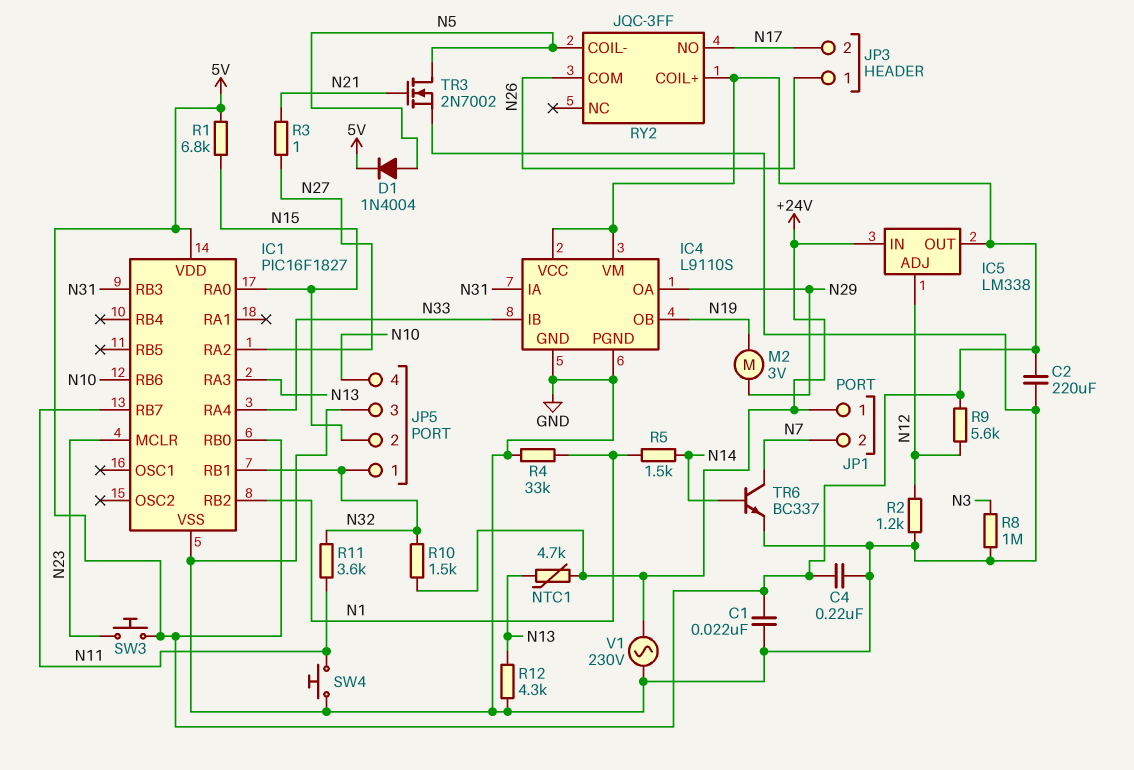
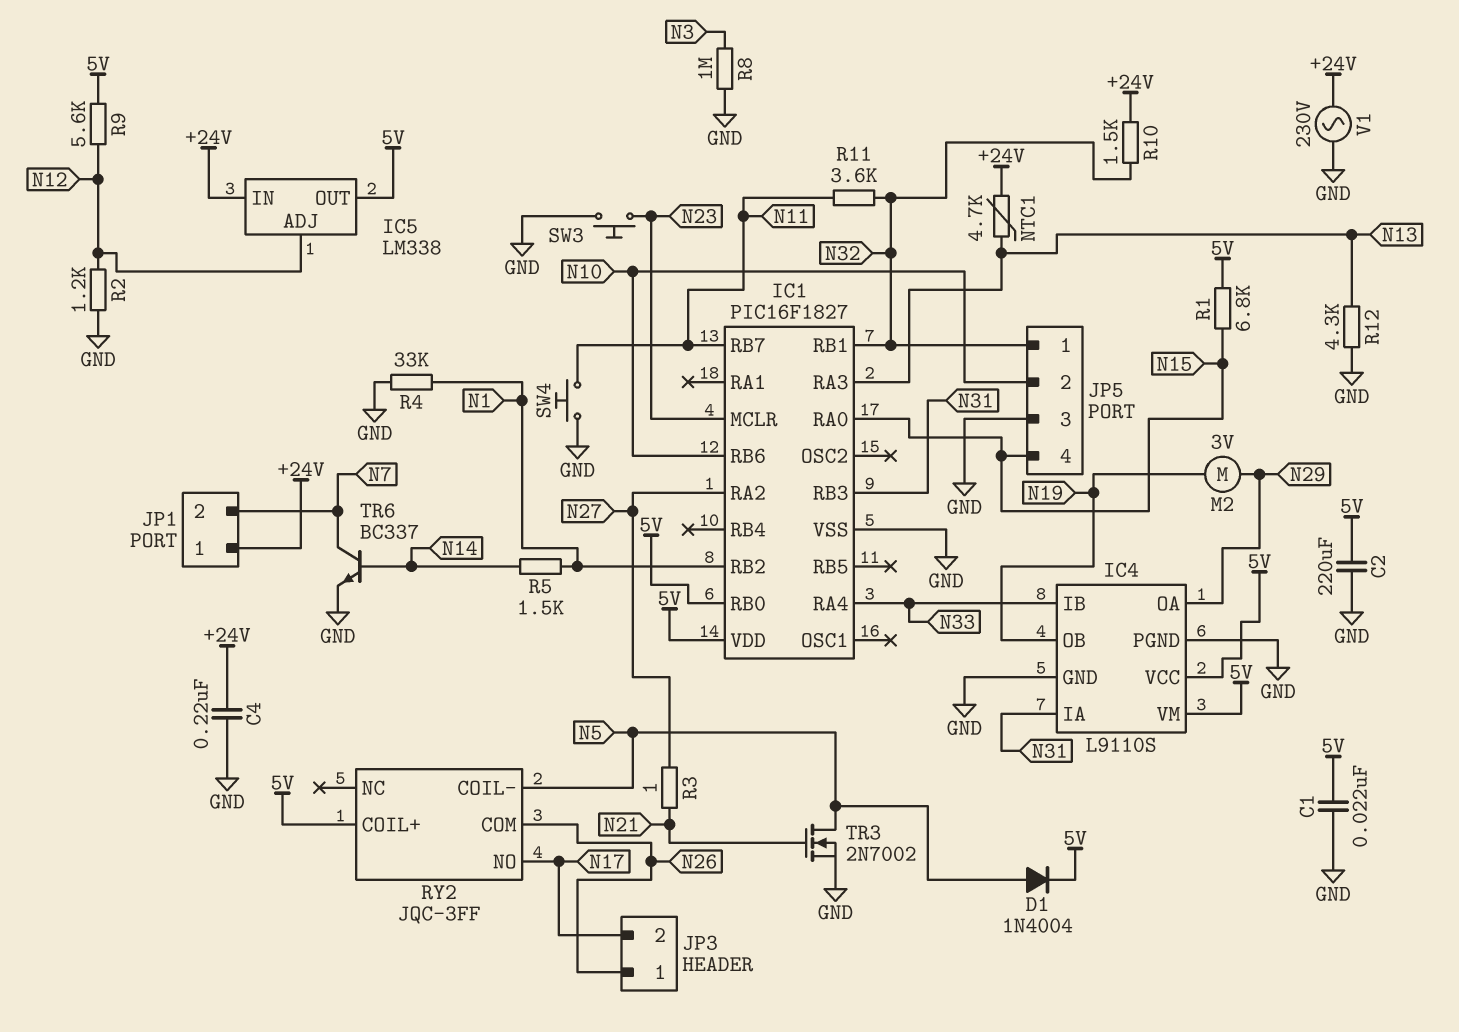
C4: 220nF (5V, GND) -> 220nF (+24V, GND)
JP5 pin 2: N15 -> N10
JP5 pin 4: N10 -> N15
SW3: button (5V, N23) -> button (GND, N23)

